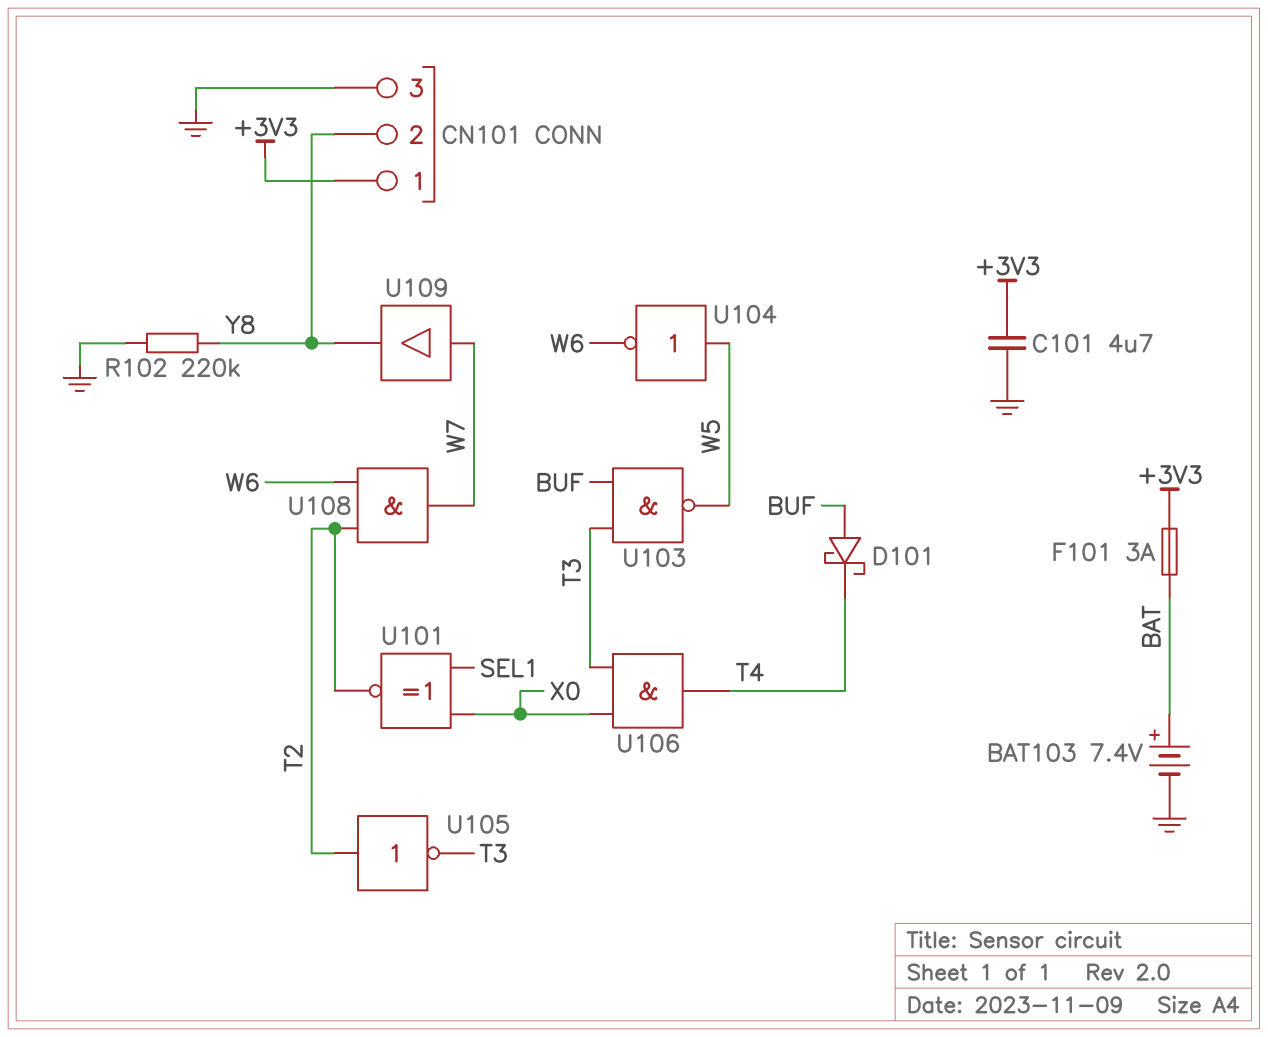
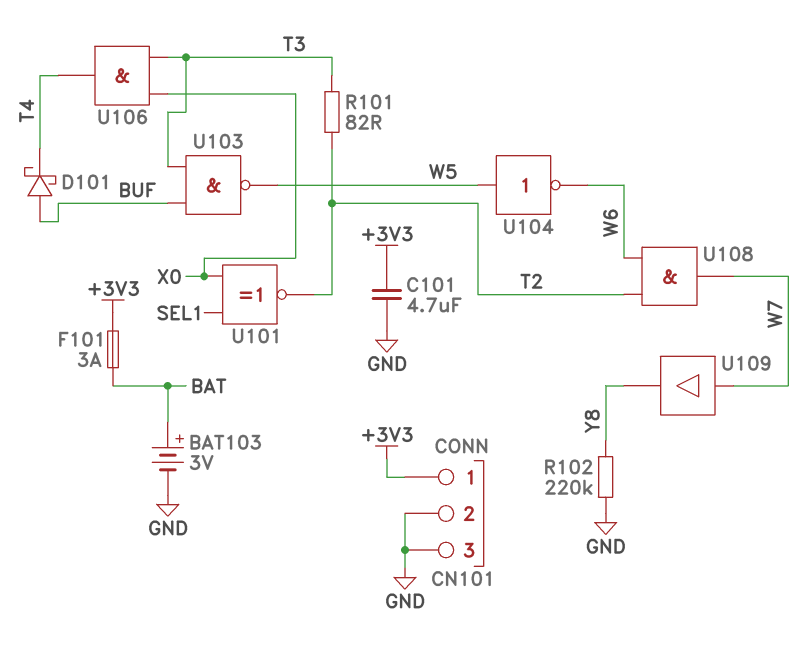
BAT103: 7.4V (plus BAT, minus GND) -> 3V (plus BAT, minus GND)
CN101 pin 2: Y8 -> GND
R101: none -> 82 (T2, T3)
U105: NOT (in T2, out T3) -> none

